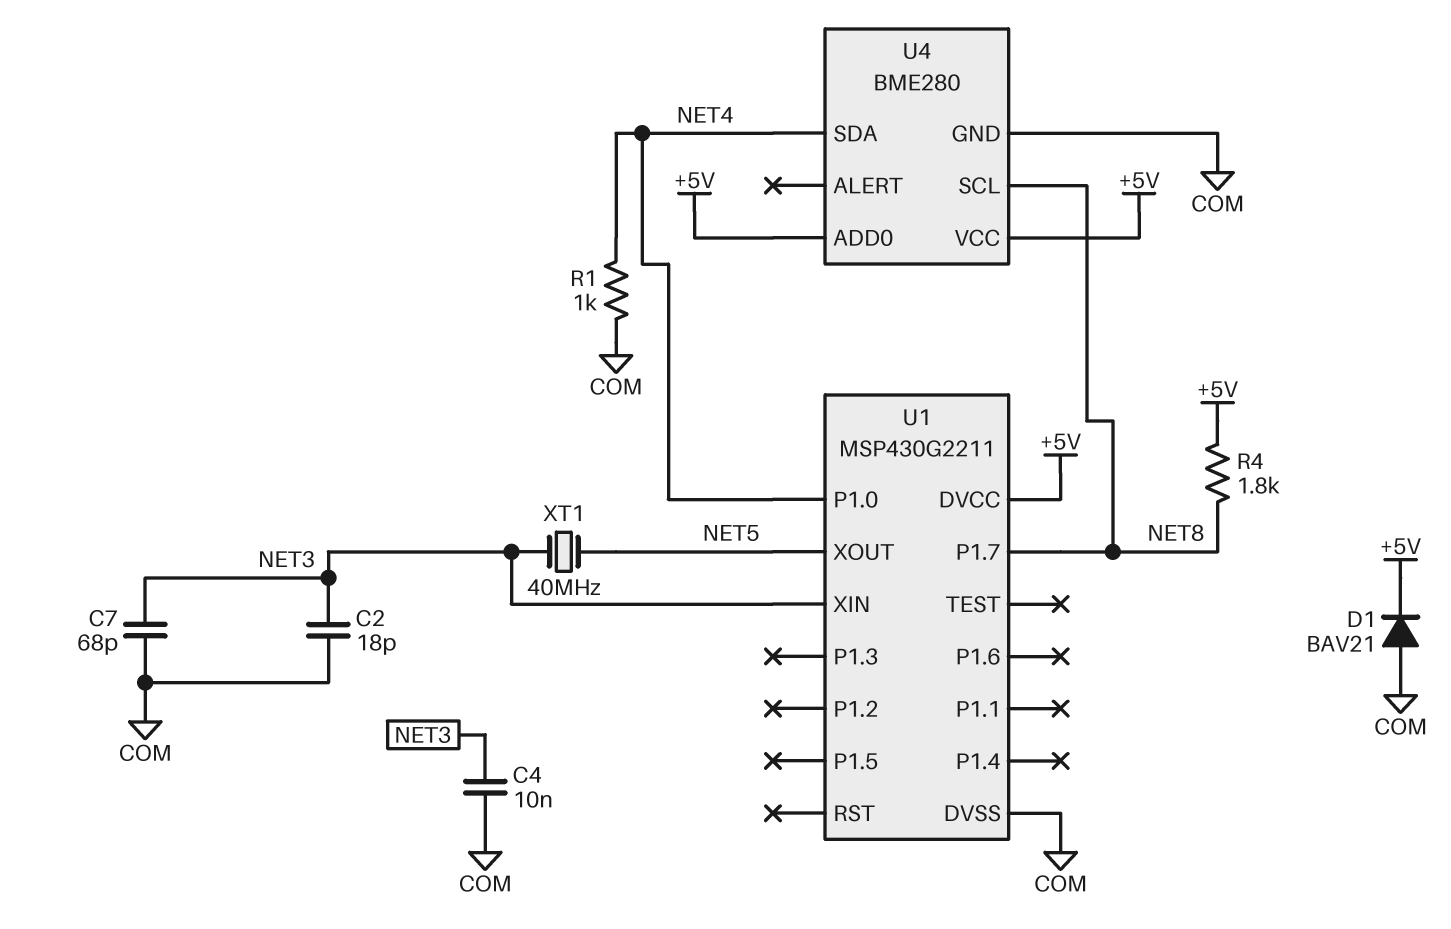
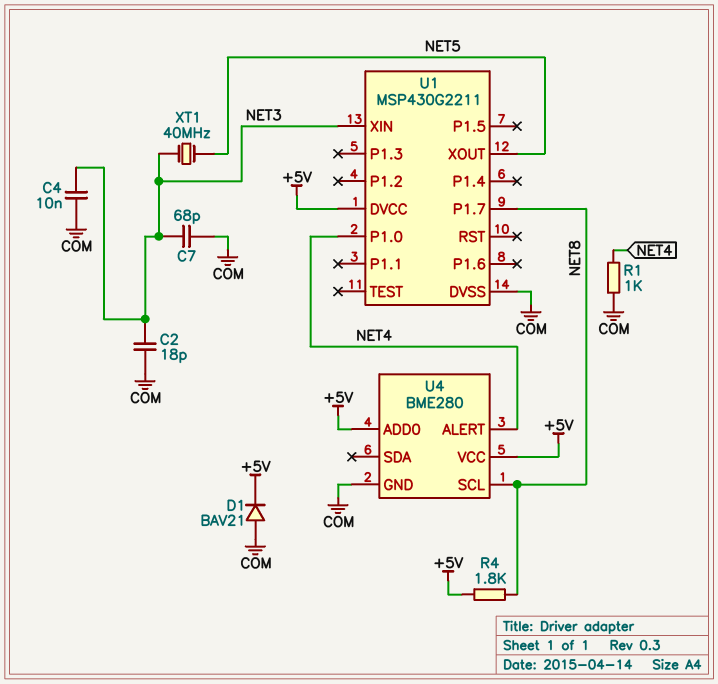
U4 pin ALERT: none -> NET4
U4 pin SDA: NET4 -> none

